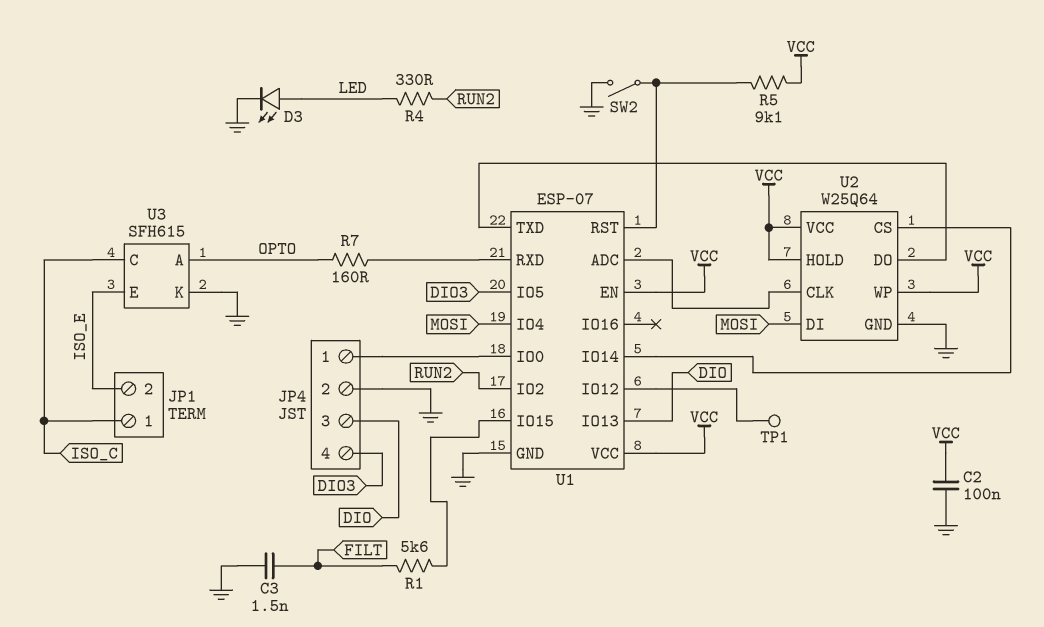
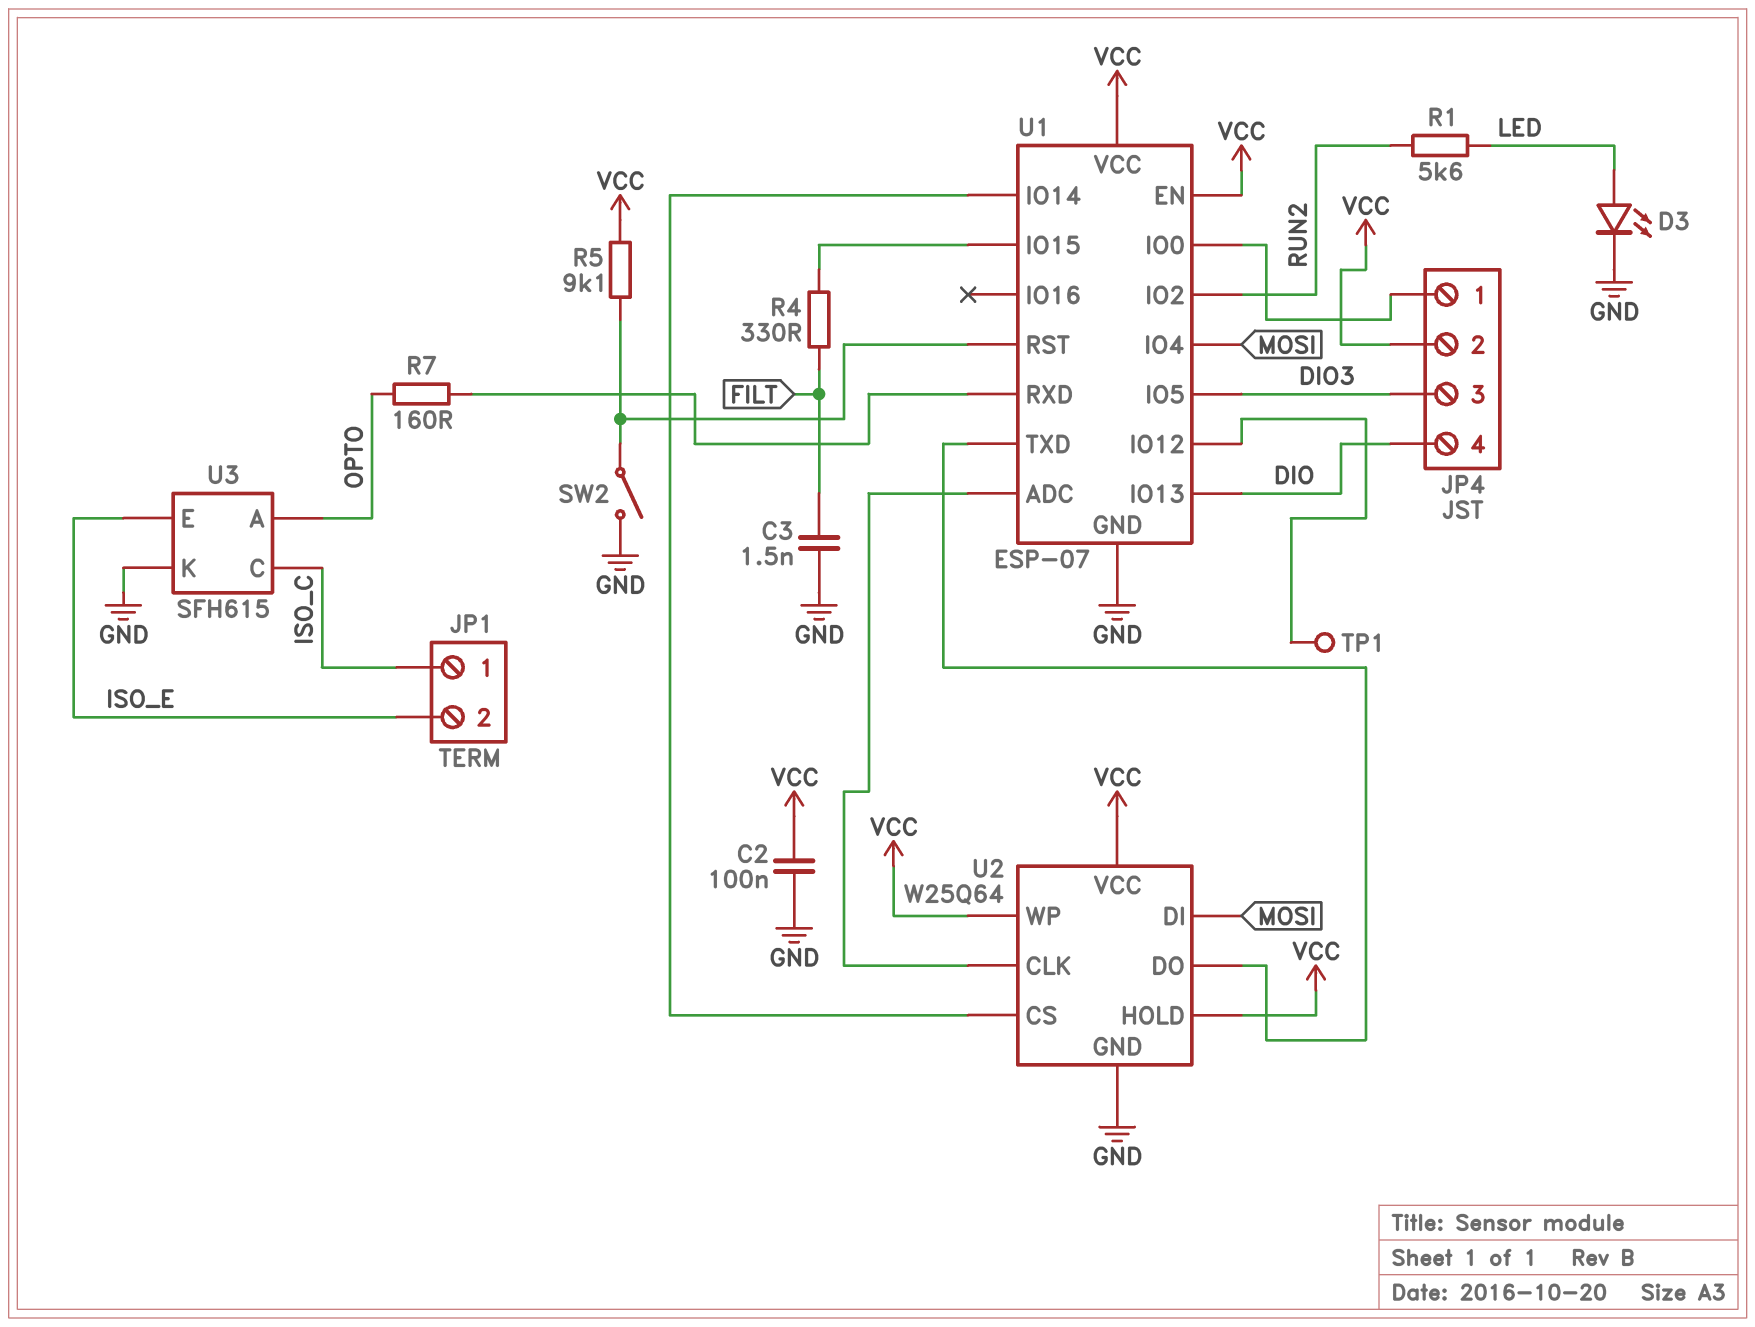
JP4 pin 2: GND -> VCC
JP4 pin 3: DIO -> DIO3
JP4 pin 4: DIO3 -> DIO
R1: 5.6k (FILT, U1/IO15) -> 5.6k (LED, RUN2)
R4: 330 (LED, RUN2) -> 330 (FILT, U1/IO15)

